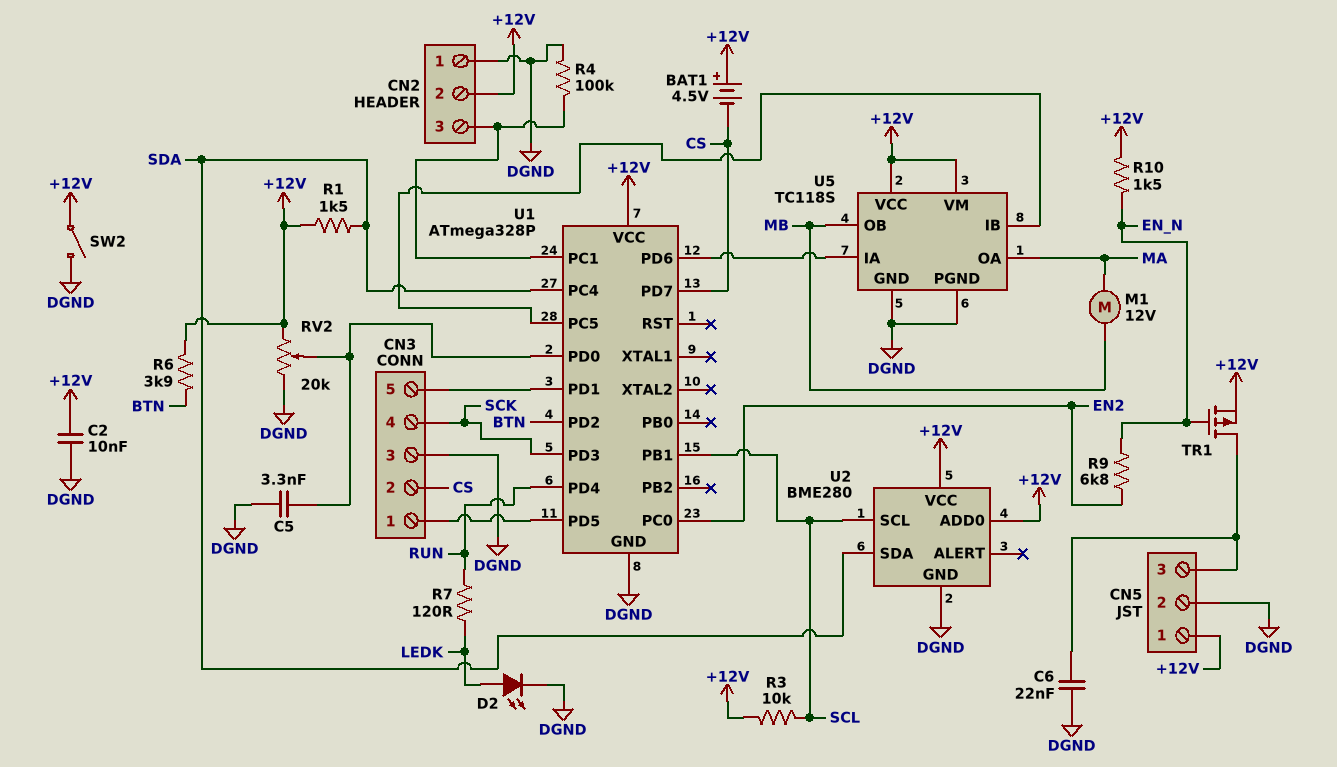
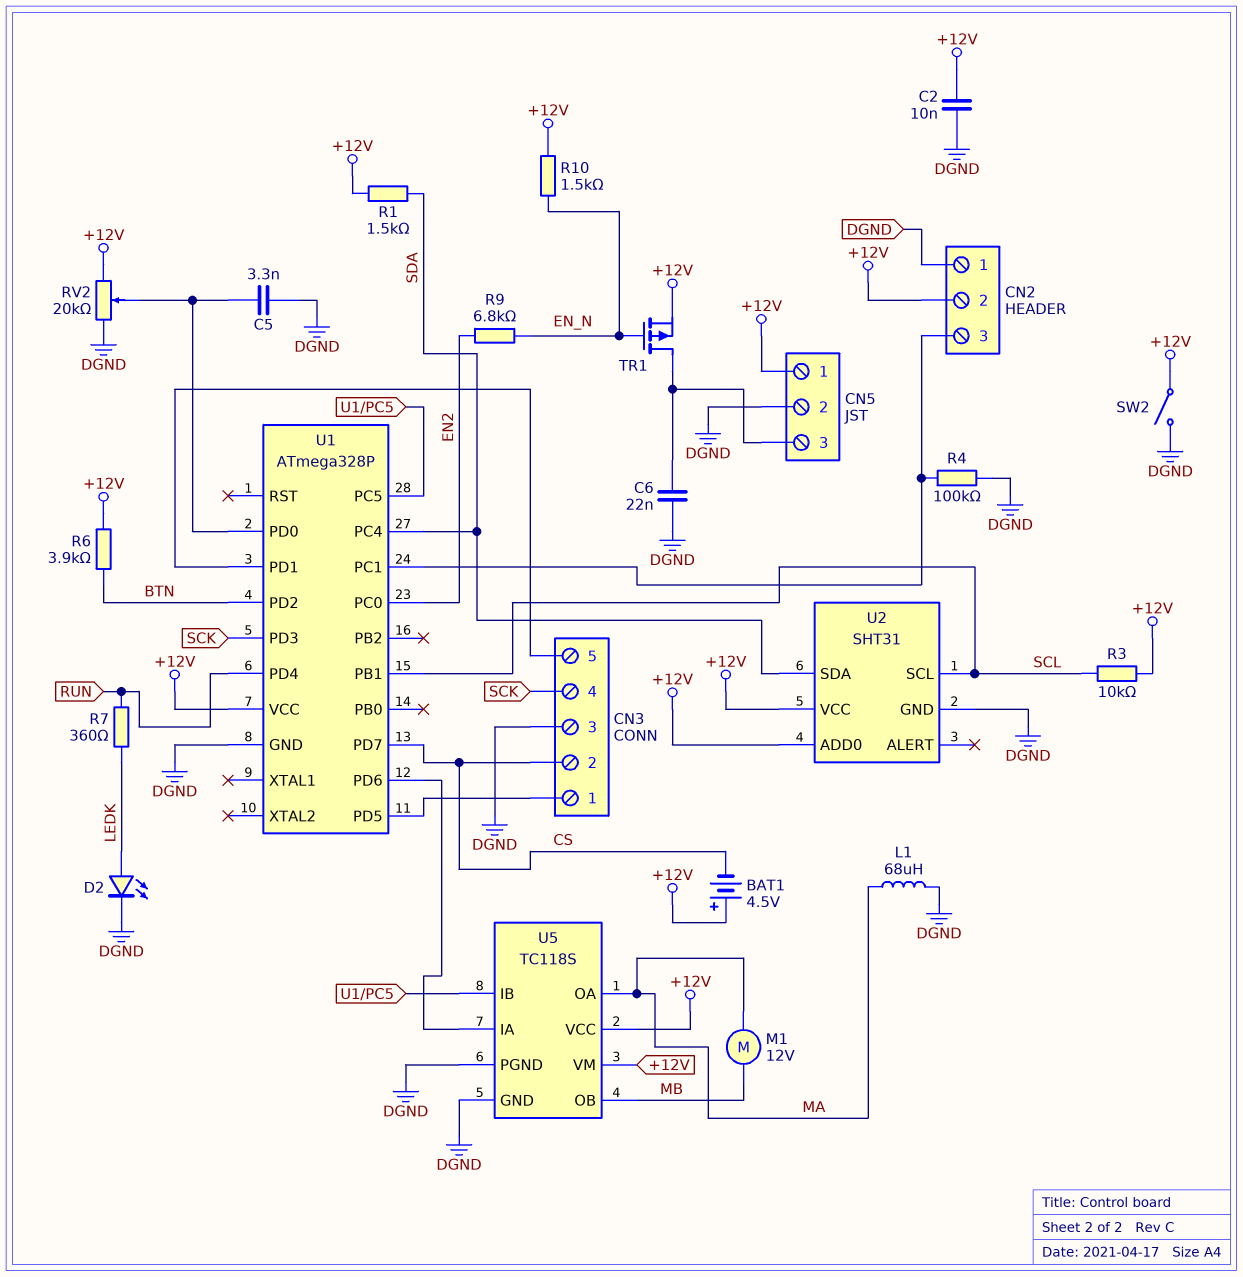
L1: none -> 68uH (DGND, MA)
R7: 120 (LEDK, RUN) -> 360 (LEDK, RUN)
U2: BME280 -> SHT31

